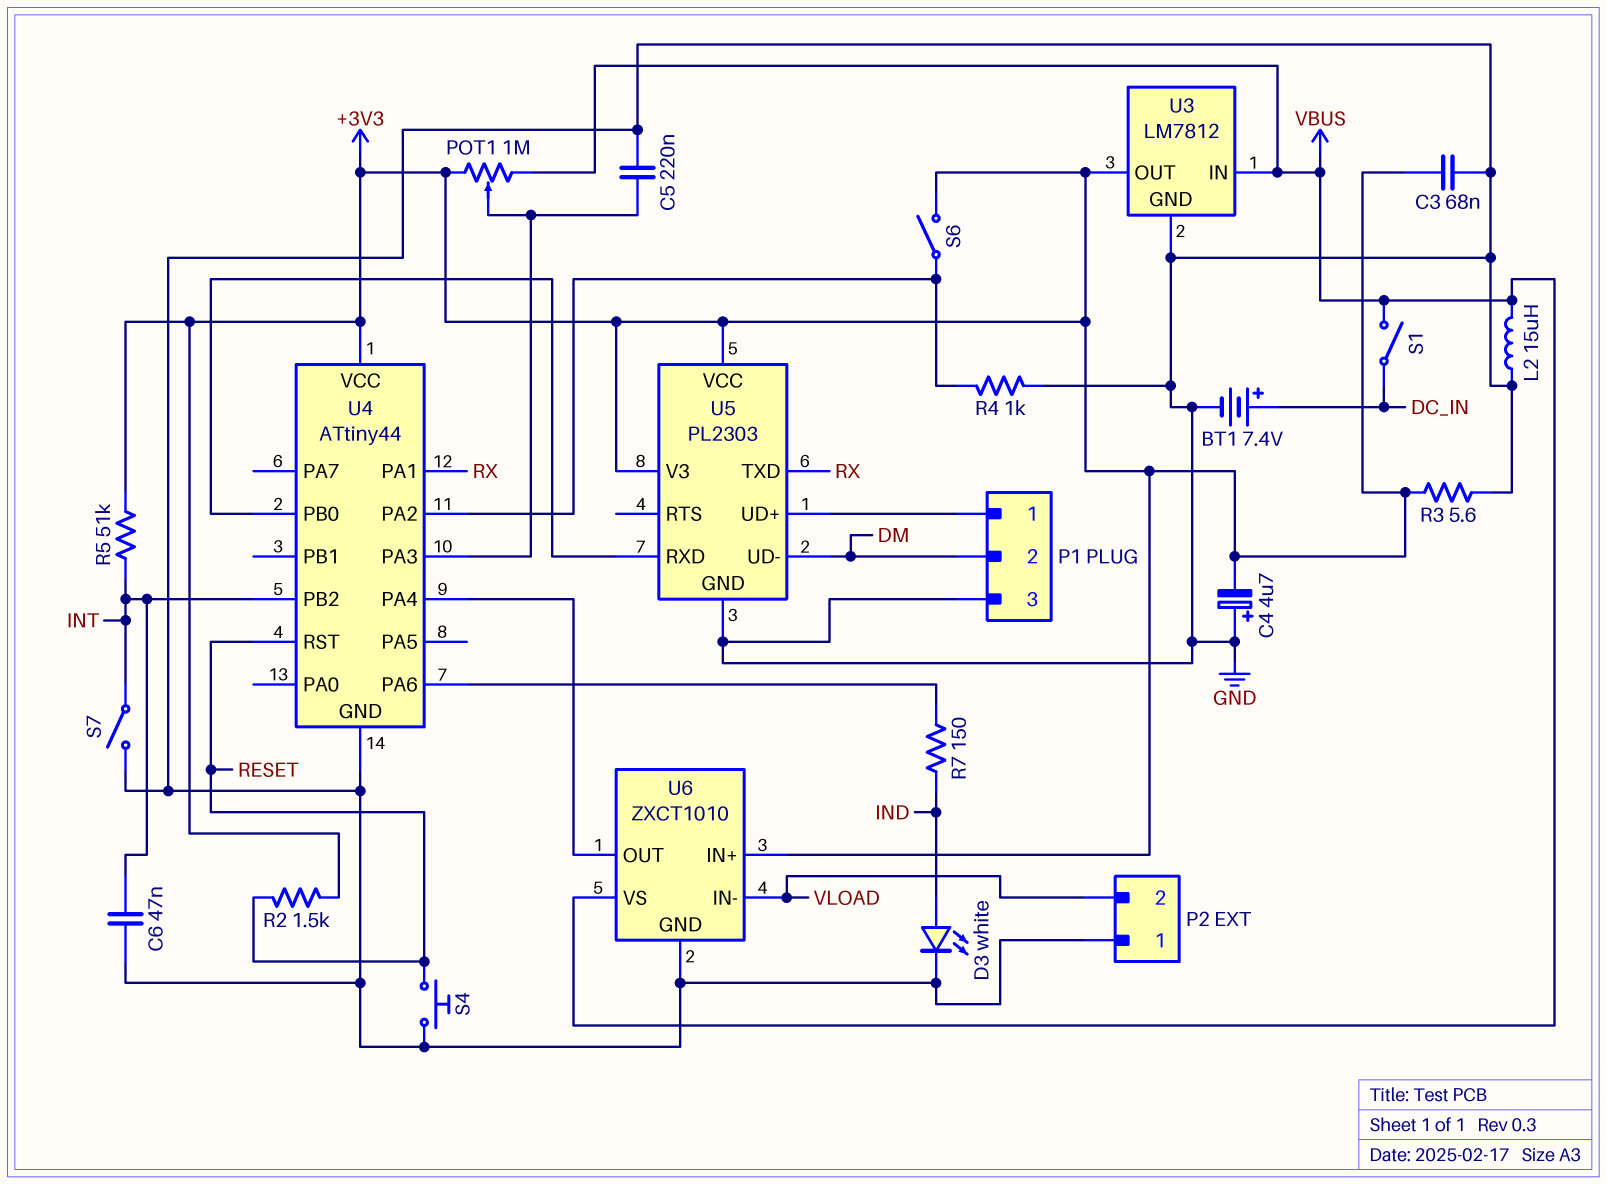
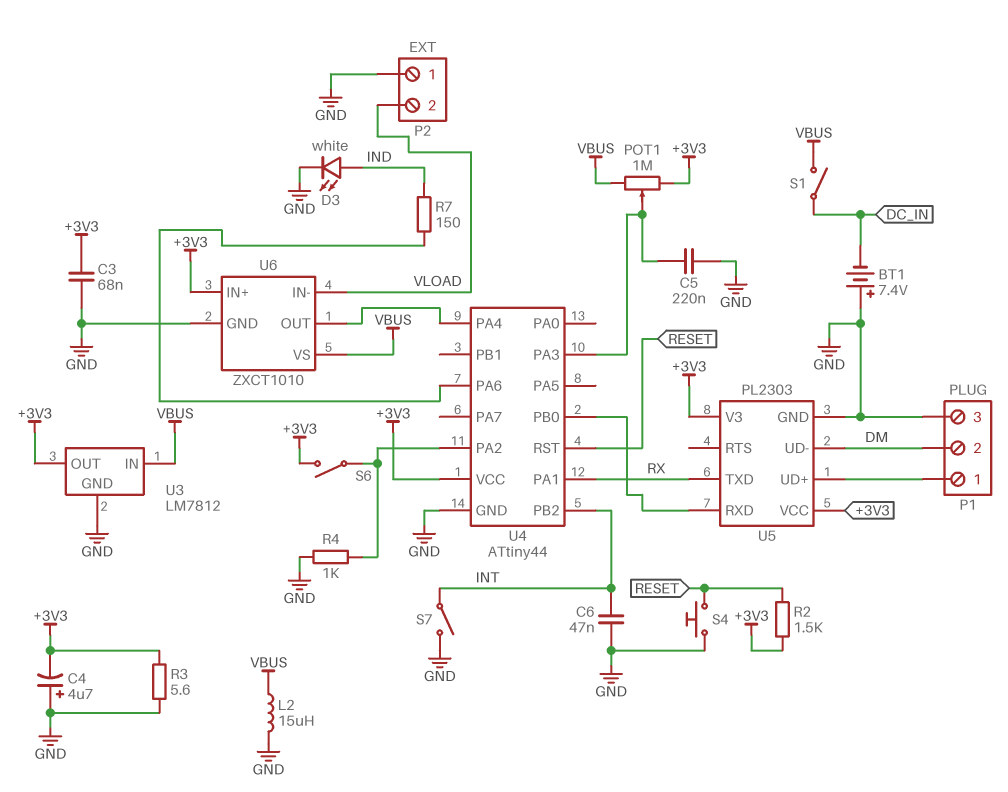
BT1: 7.4V (plus DC_IN, minus GND) -> 7.4V (plus GND, minus DC_IN)
R5: 51k (+3V3, INT) -> none

